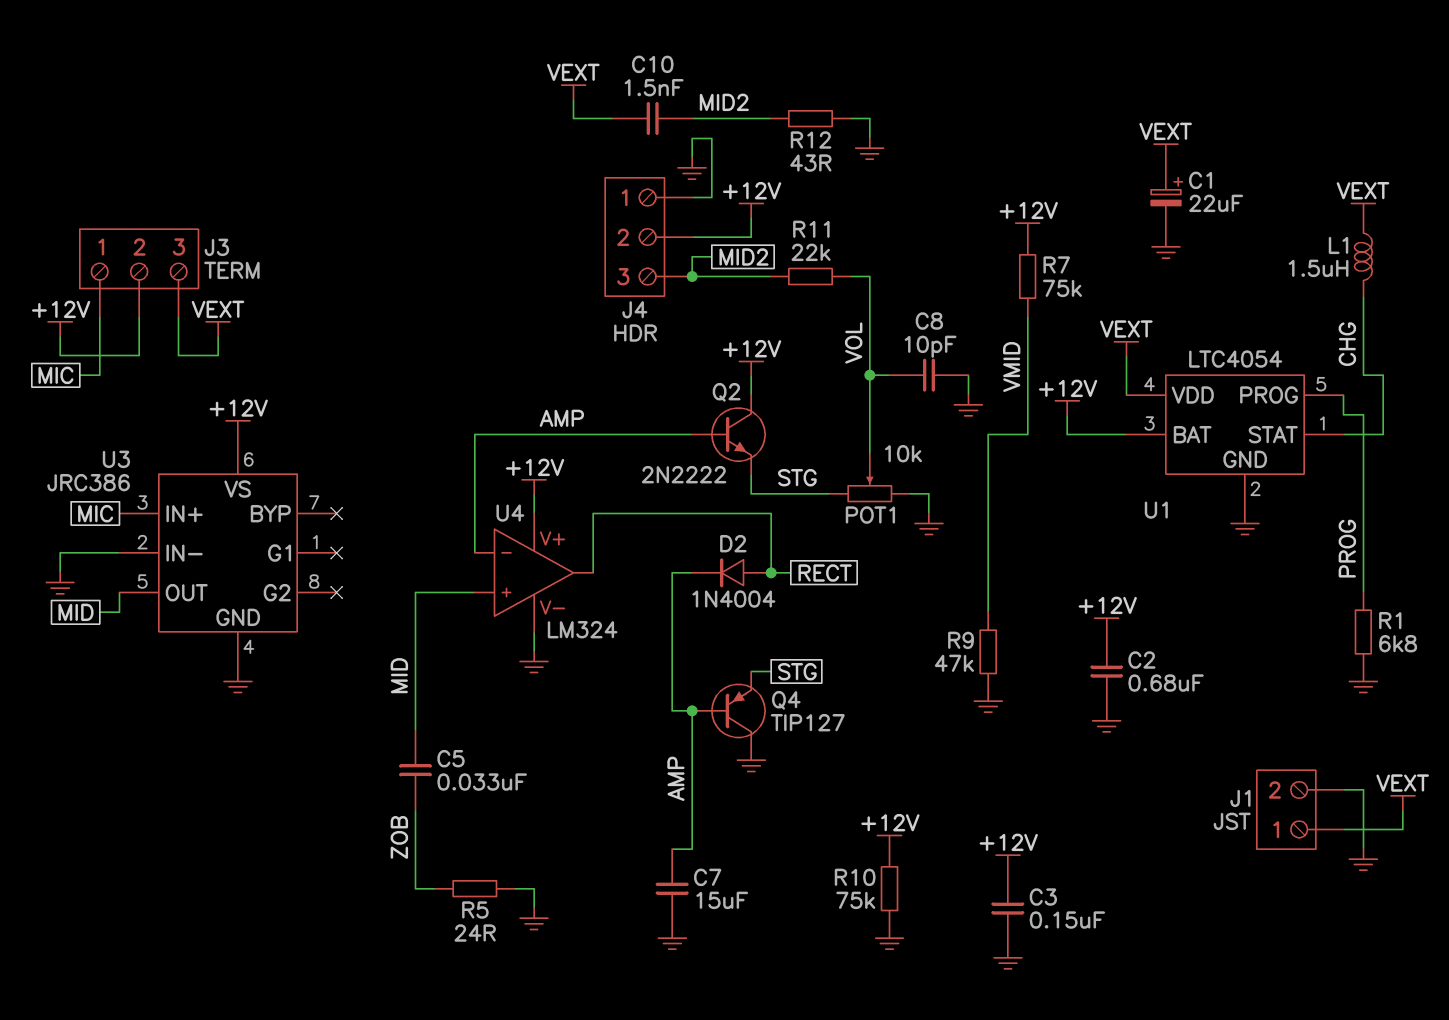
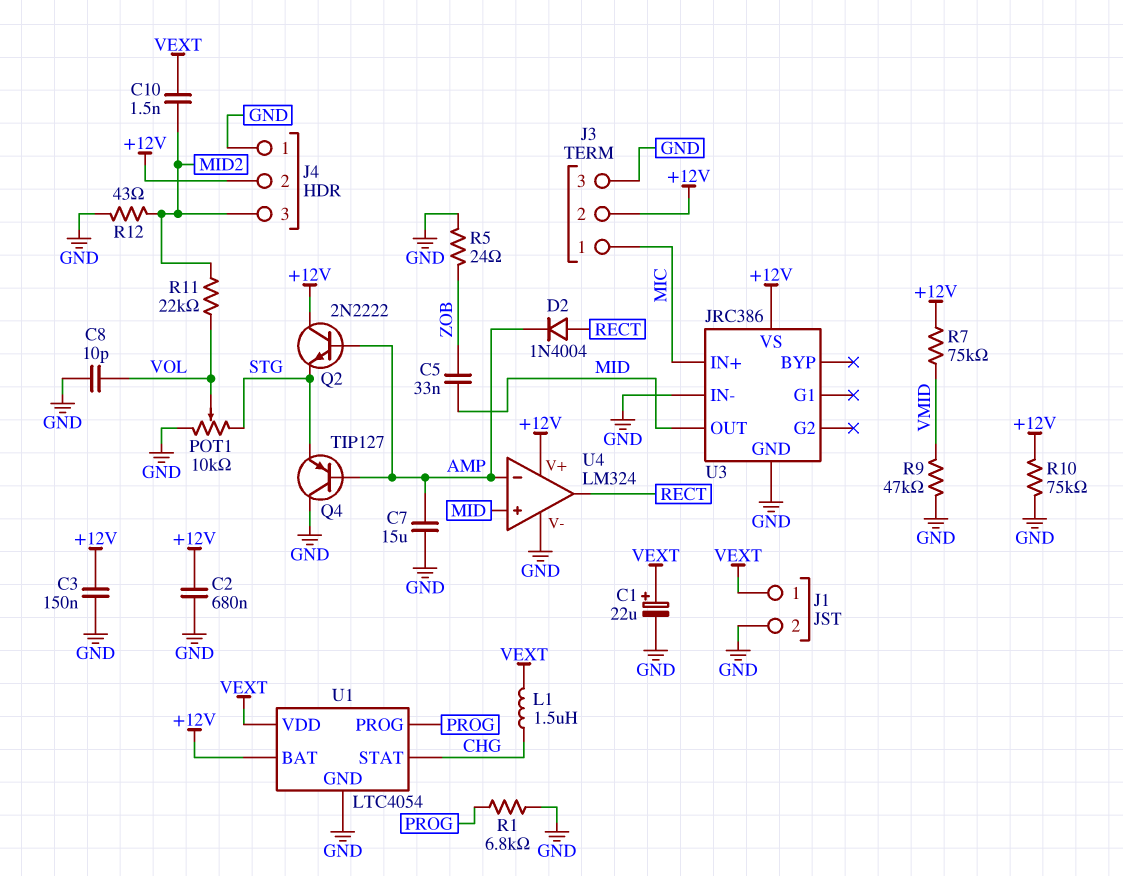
J3 pin 3: VEXT -> GND

